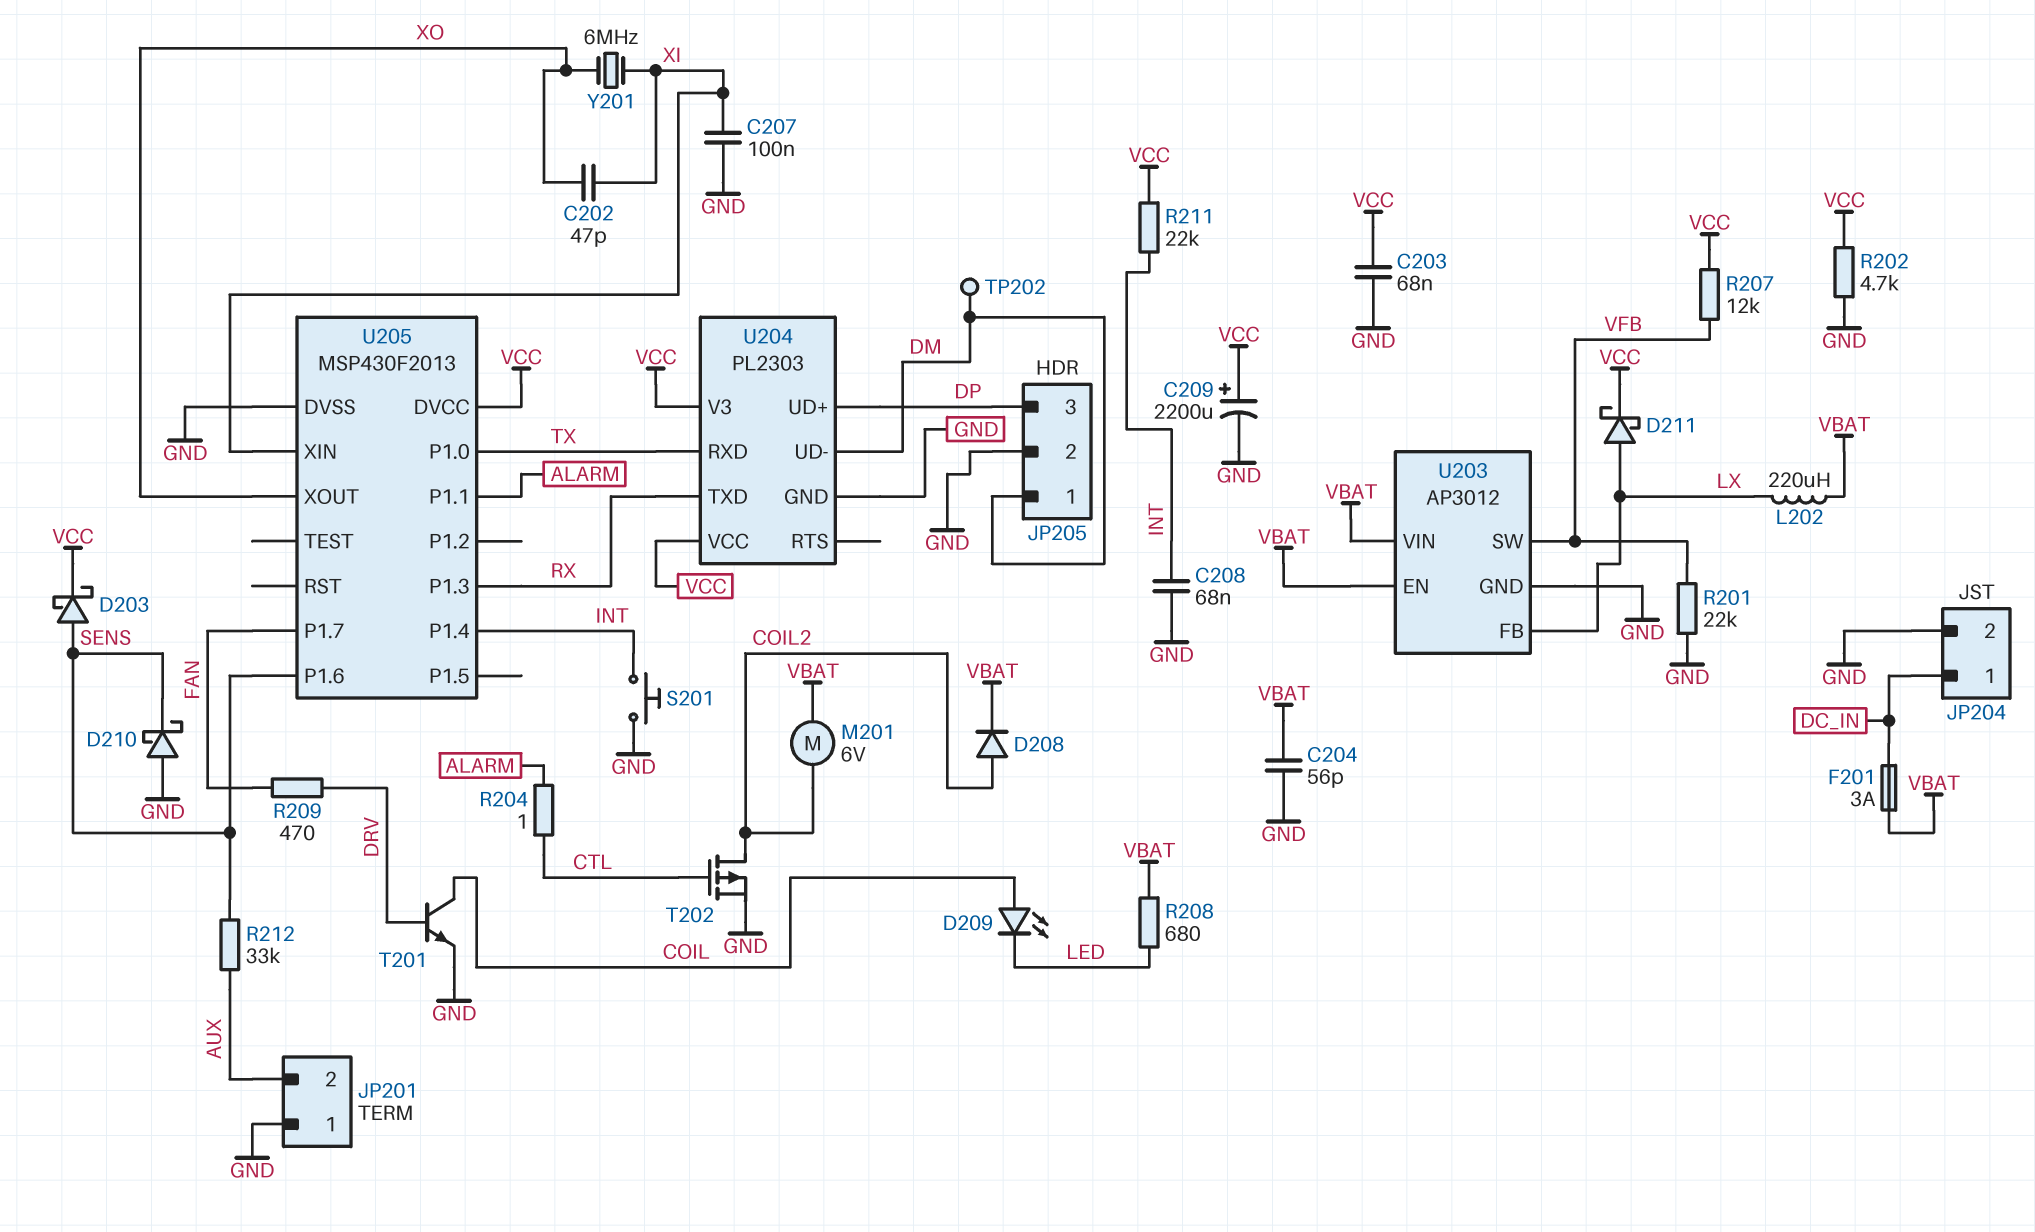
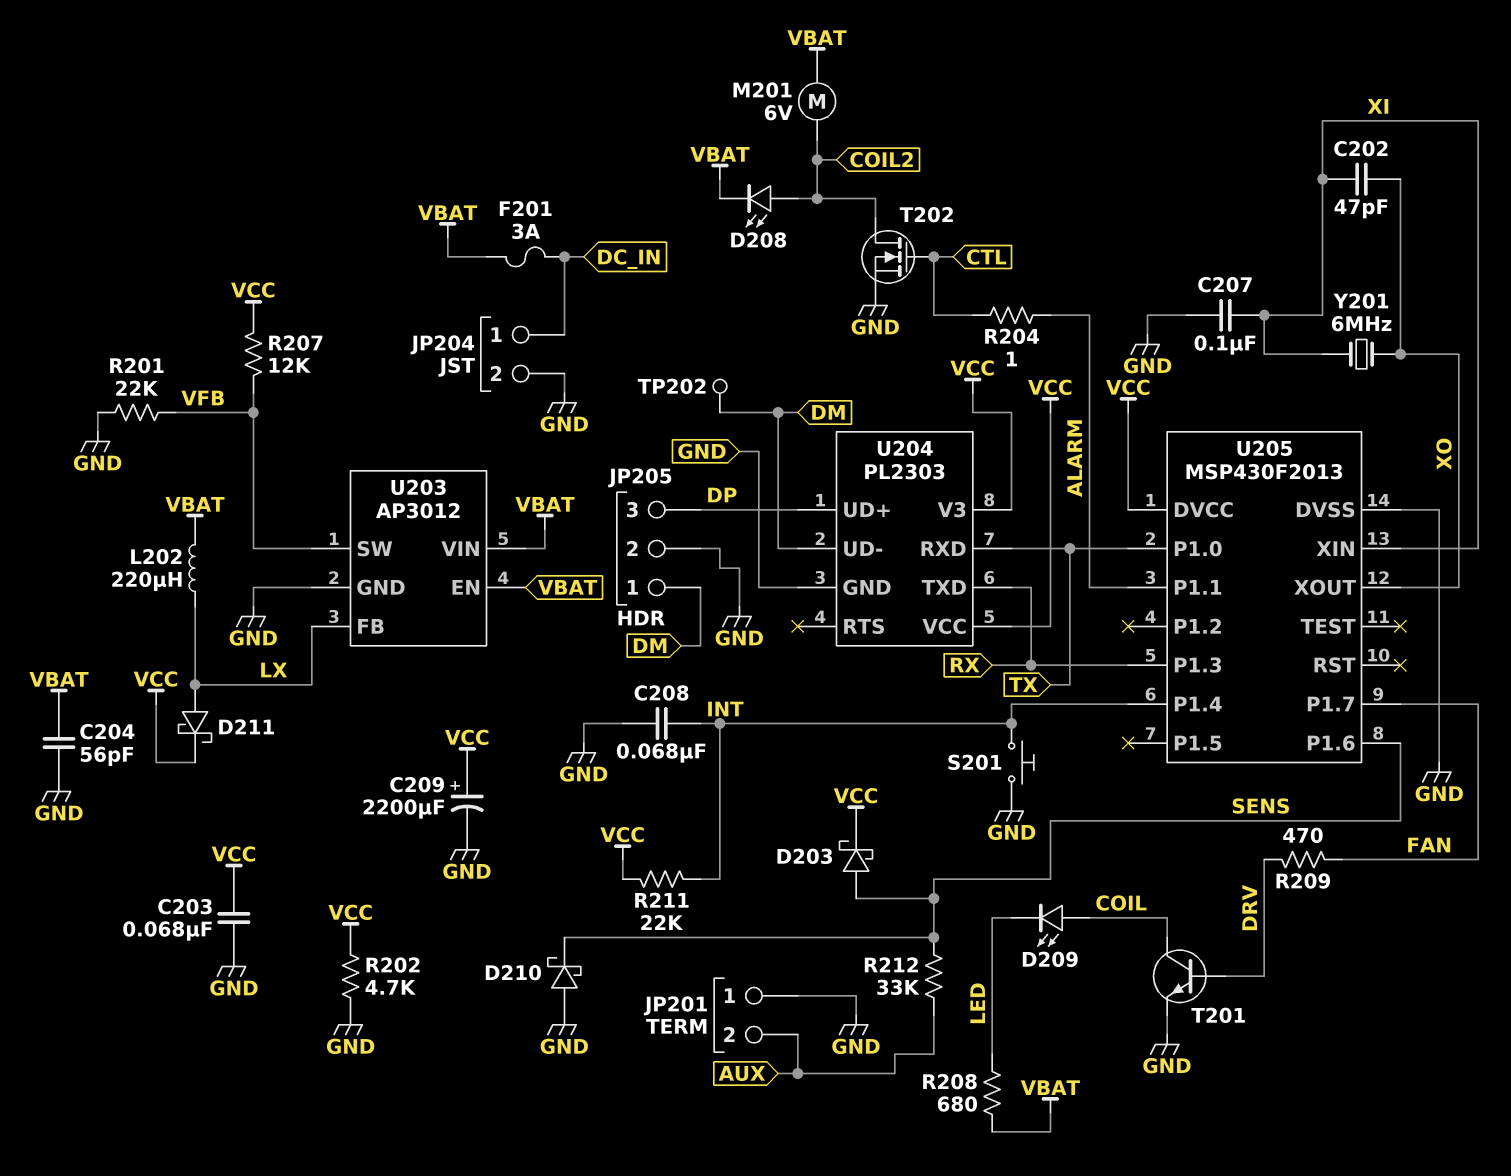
D208: diode (A COIL2, K VBAT) -> LED (A COIL2, K VBAT)
T202: PMOS (G CTL, D COIL2, S GND) -> NMOS (G CTL, D COIL2, S GND)

